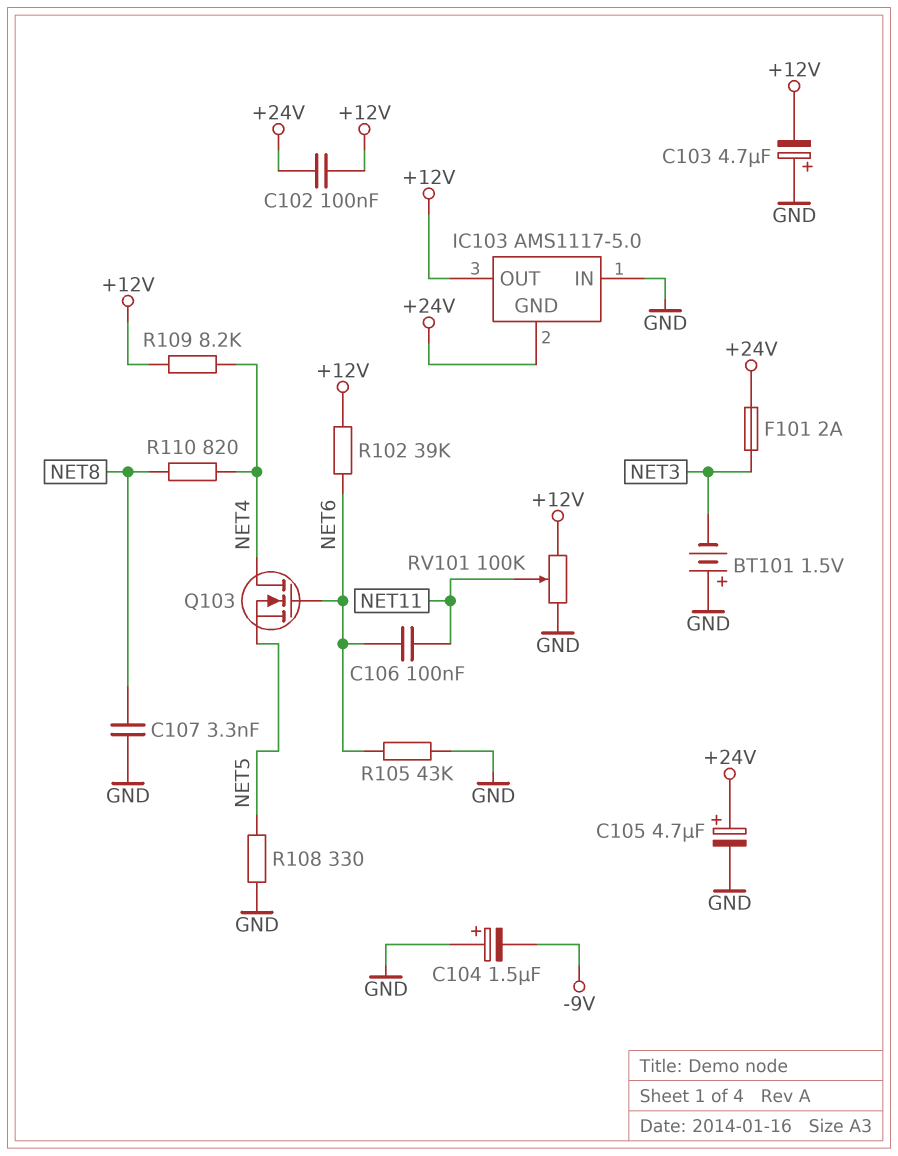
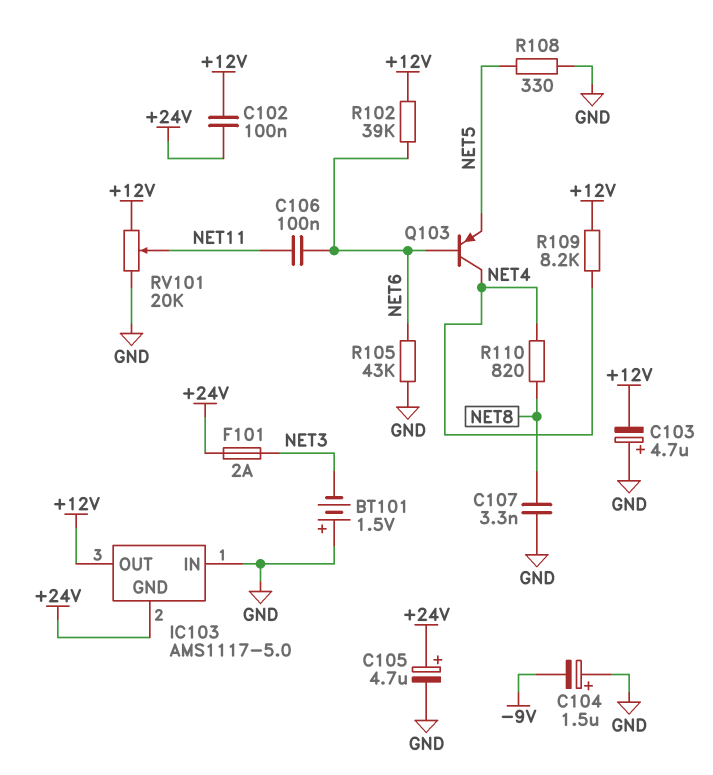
Q103: NMOS (G NET6, D NET4, S NET5) -> PNP (B NET6, C NET4, E NET5)
RV101: 100k (+12V, GND, wiper NET11) -> 20k (+12V, GND, wiper NET11)

